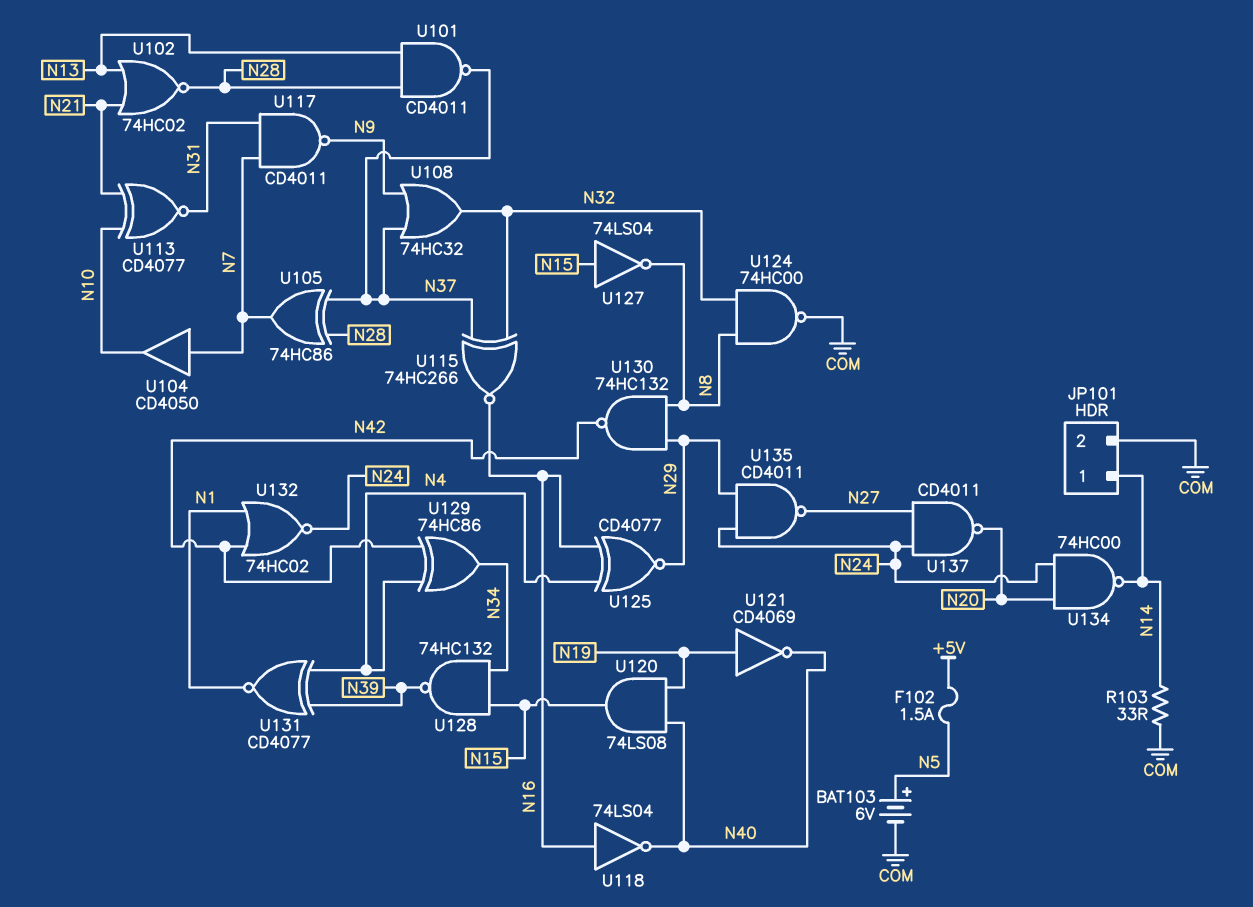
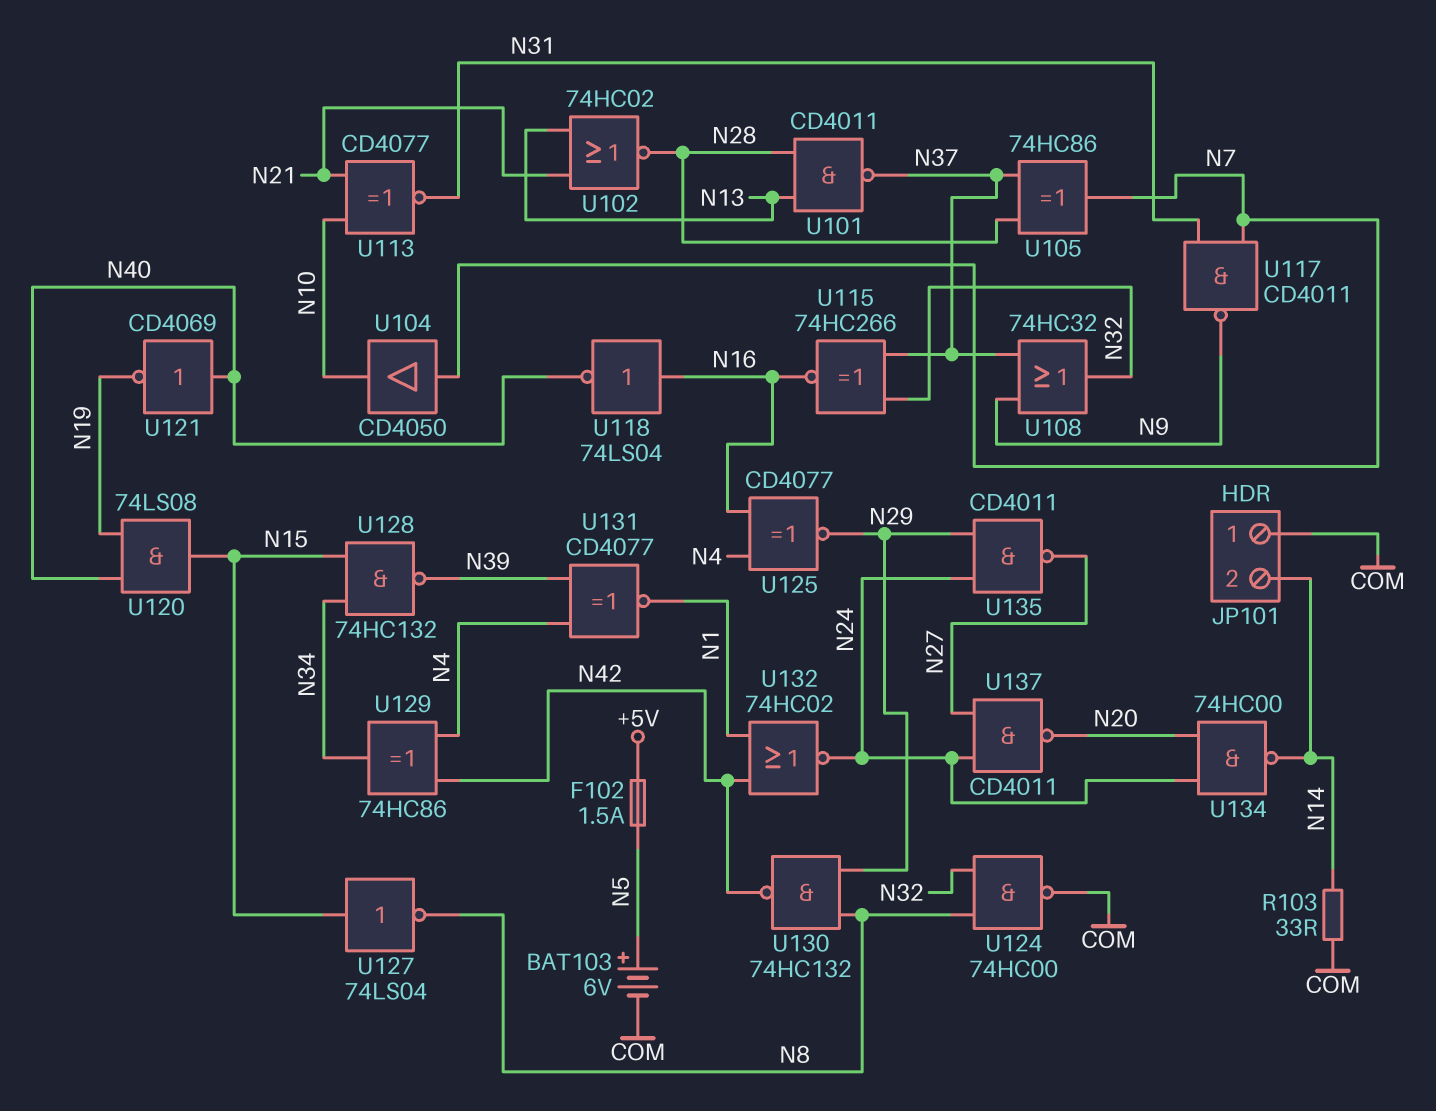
JP101 pin 1: N14 -> COM
JP101 pin 2: COM -> N14
U121: NOT CD4069 (in N19, out N40) -> NOT CD4069 (in N40, out N19)

